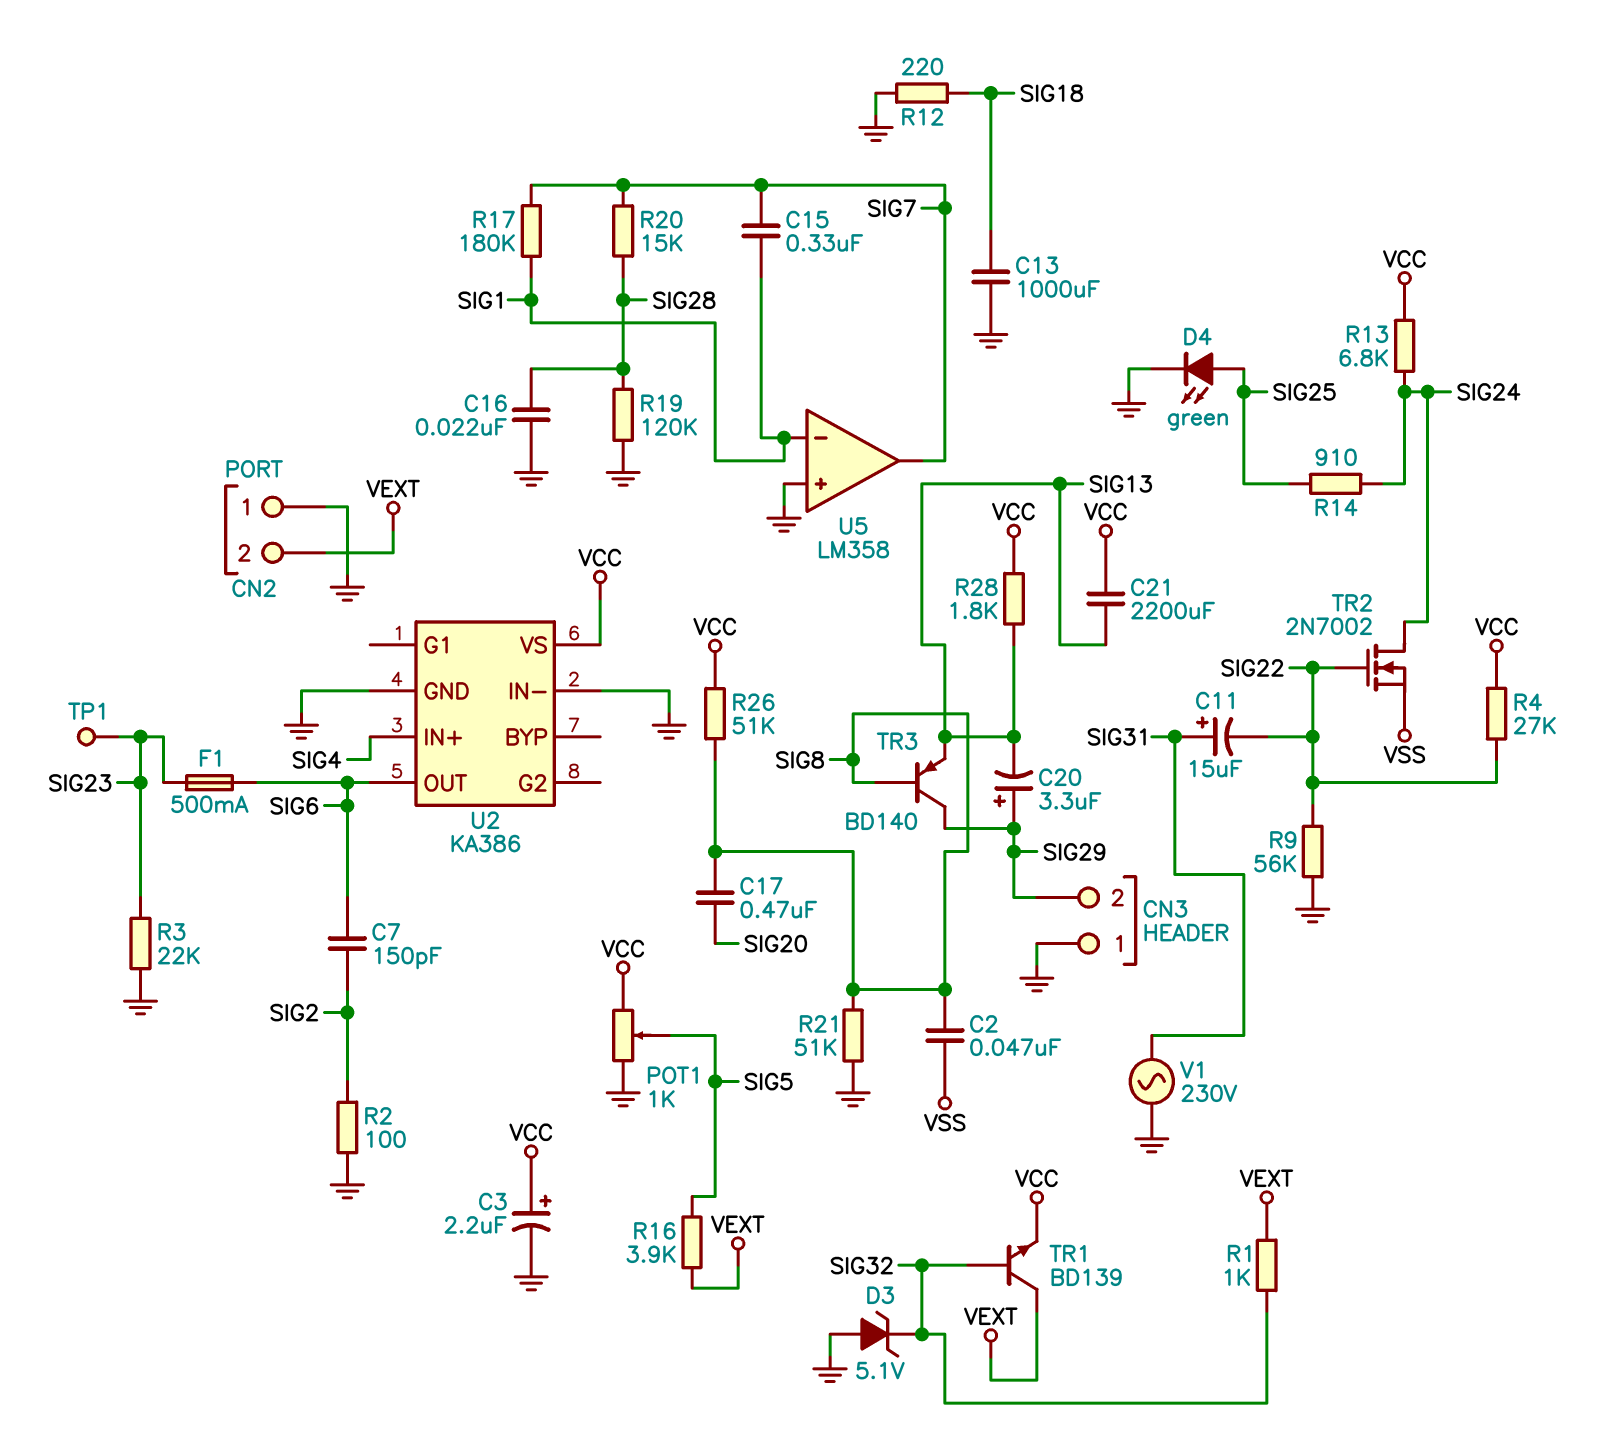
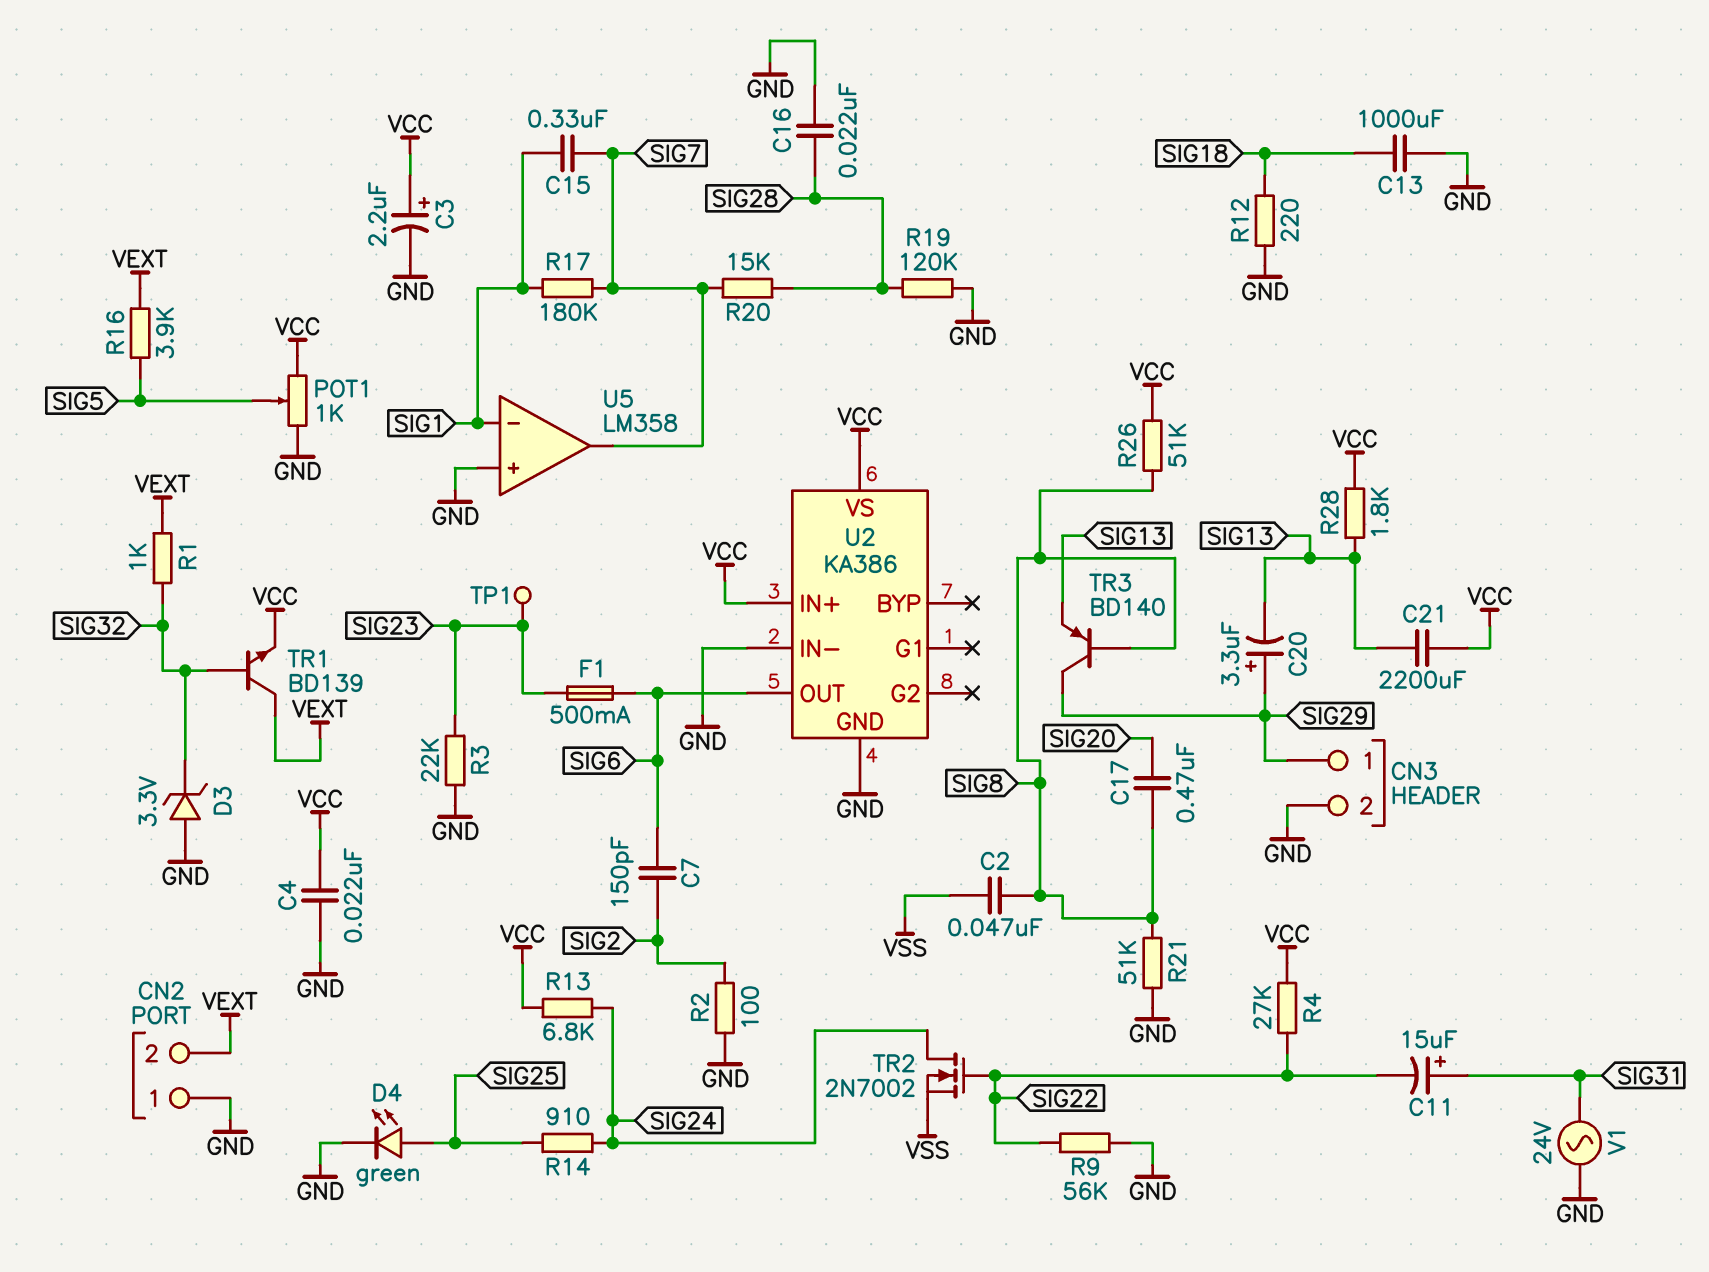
C4: none -> 22nF (GND, VCC)
CN3 pin 1: GND -> SIG29
CN3 pin 2: SIG29 -> GND
D3: zener 5.1V (A GND, K SIG32) -> zener 3.3V (A GND, K SIG32)
U2 pin IN+: SIG4 -> VCC
V1: AC 230V (GND, SIG31) -> AC 24V (GND, SIG31)

